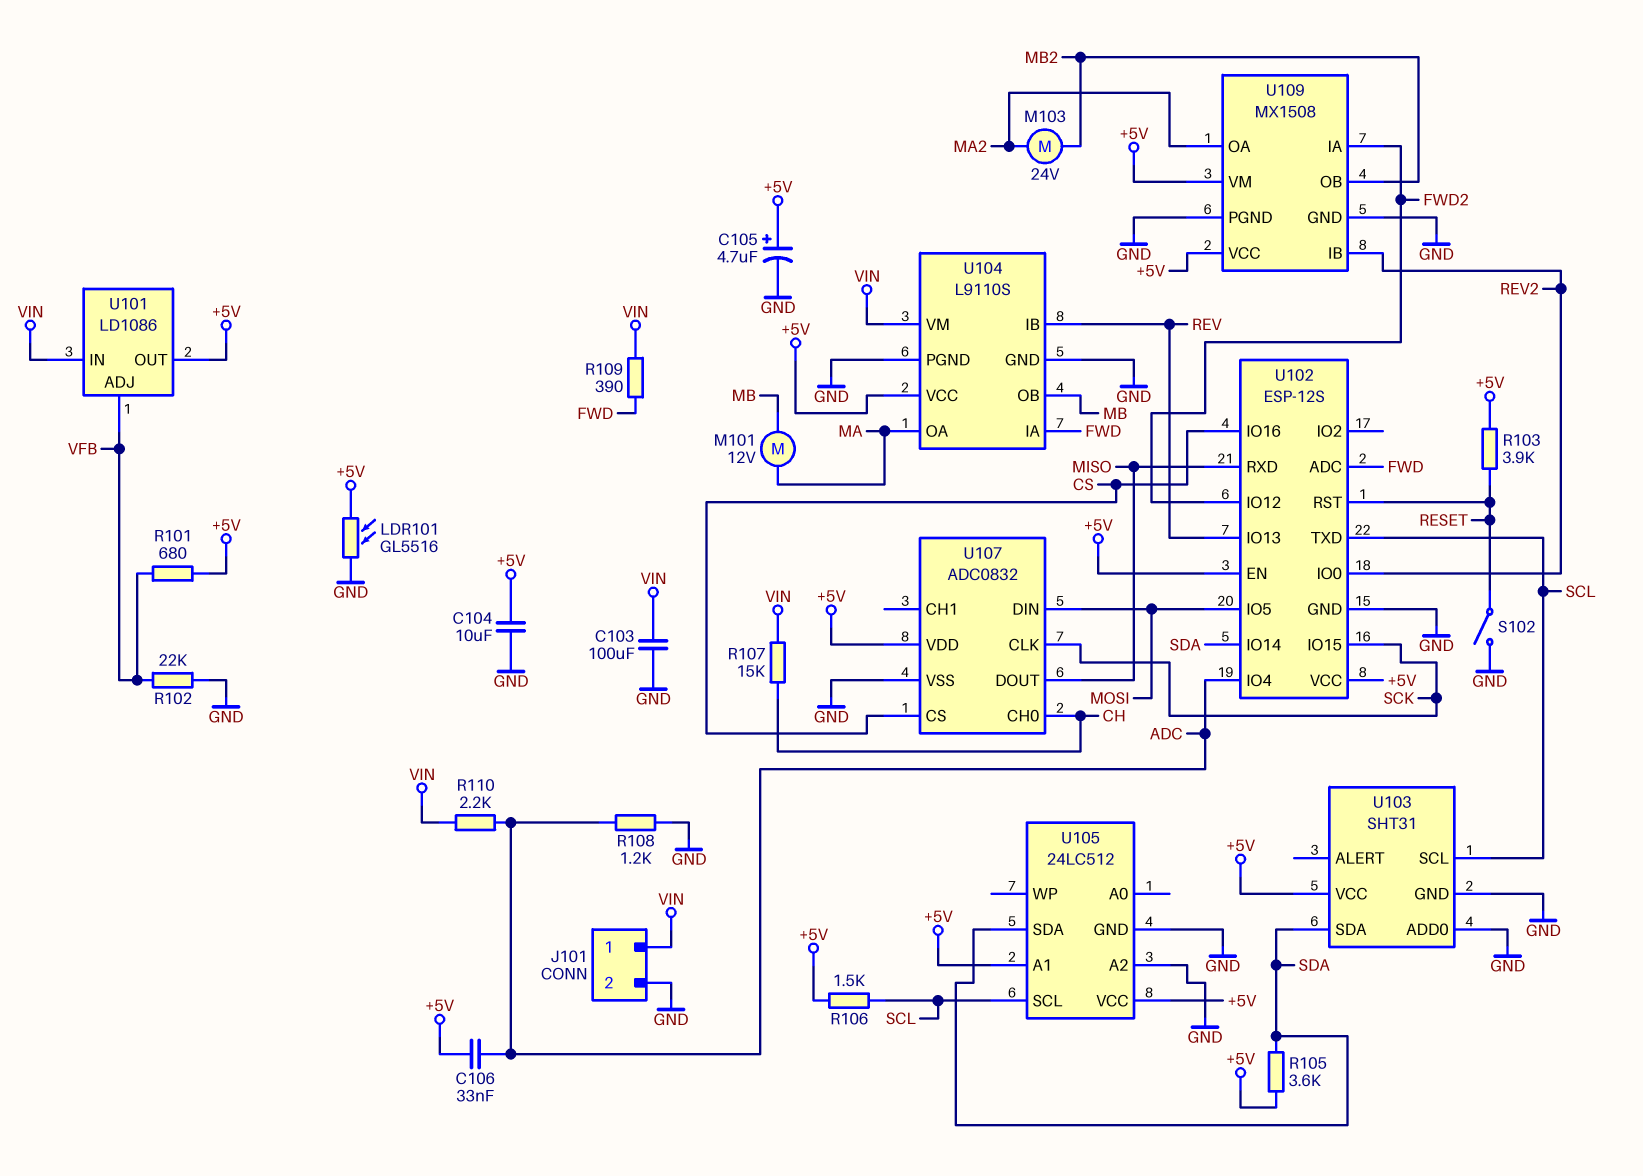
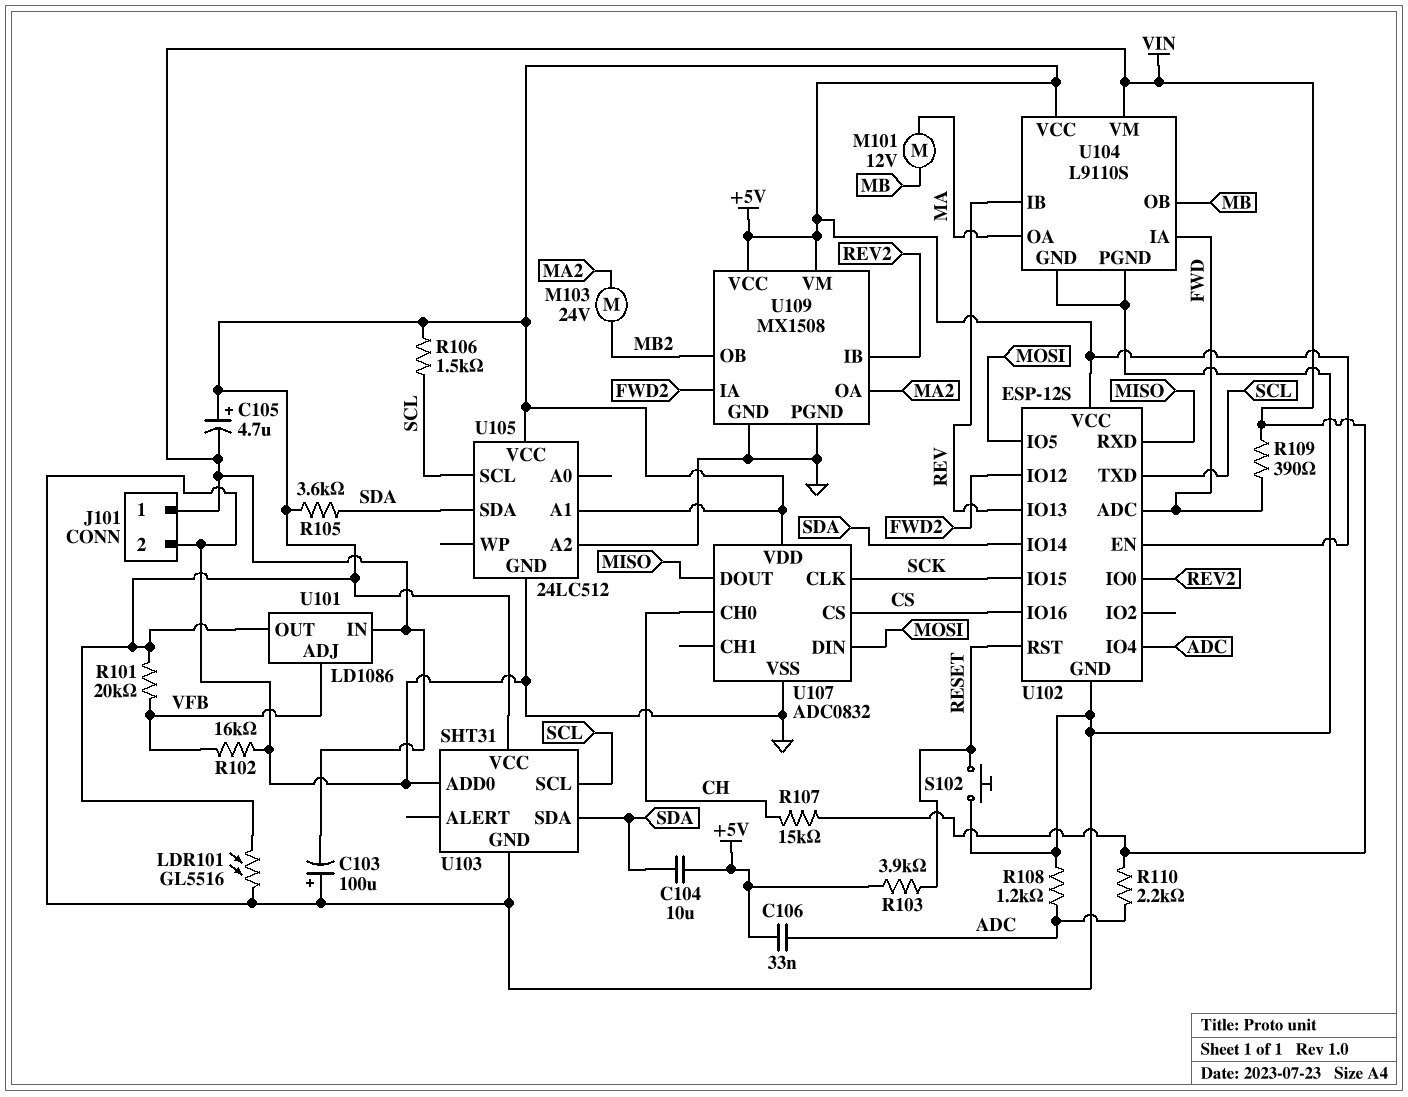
C103: 100uF (GND, VIN) -> 100uF (plus GND, minus VIN)
C104: 10uF (+5V, GND) -> 10uF (+5V, SDA)
C105: 4.7uF (plus +5V, minus GND) -> 4.7uF (plus +5V, minus VIN)
R101: 680 (+5V, VFB) -> 20k (+5V, VFB)
R102: 22k (GND, VFB) -> 16k (GND, VFB)
S102: switch (GND, RESET) -> button (GND, RESET)

